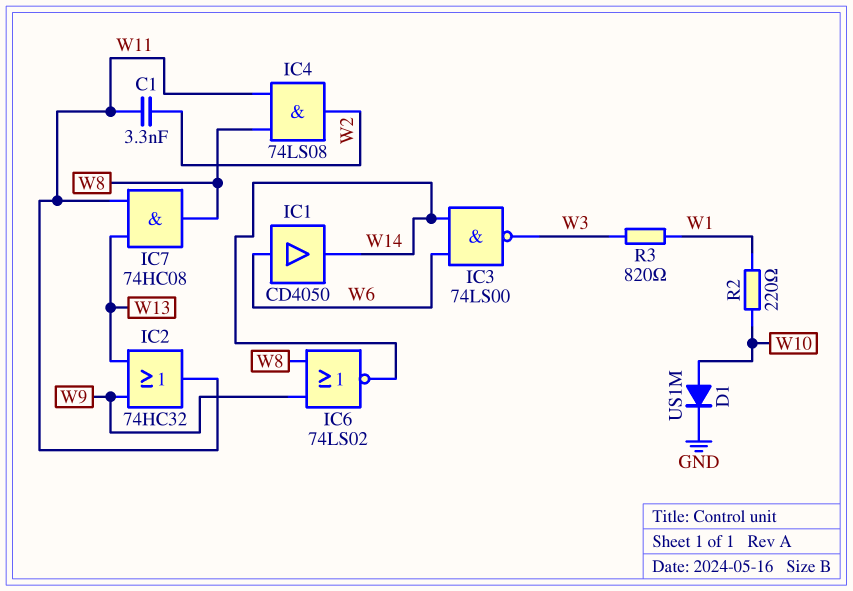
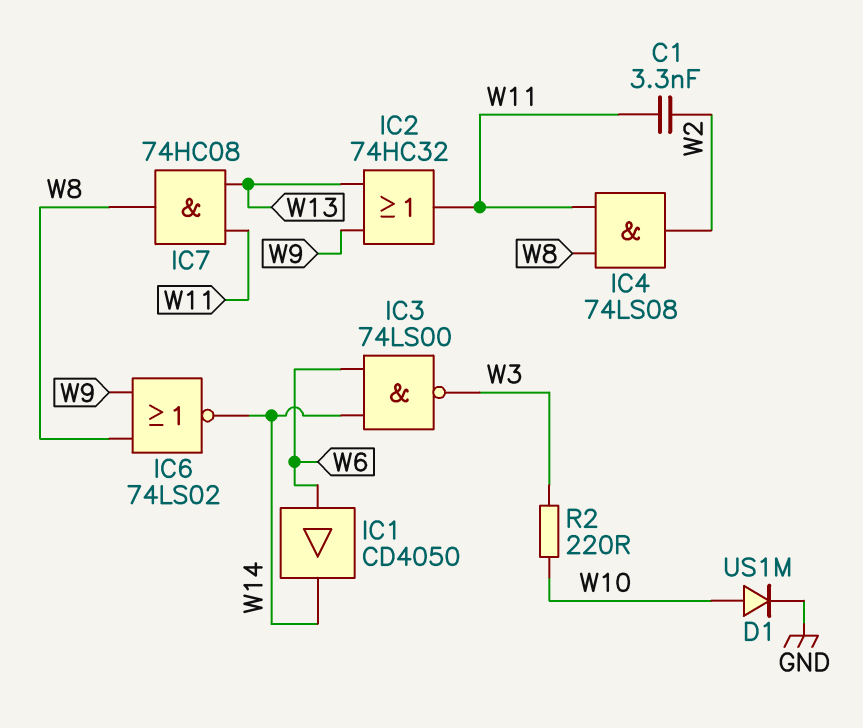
R2: 220 (W1, W10) -> 220 (W3, W10)
R3: 820 (W1, W3) -> none

